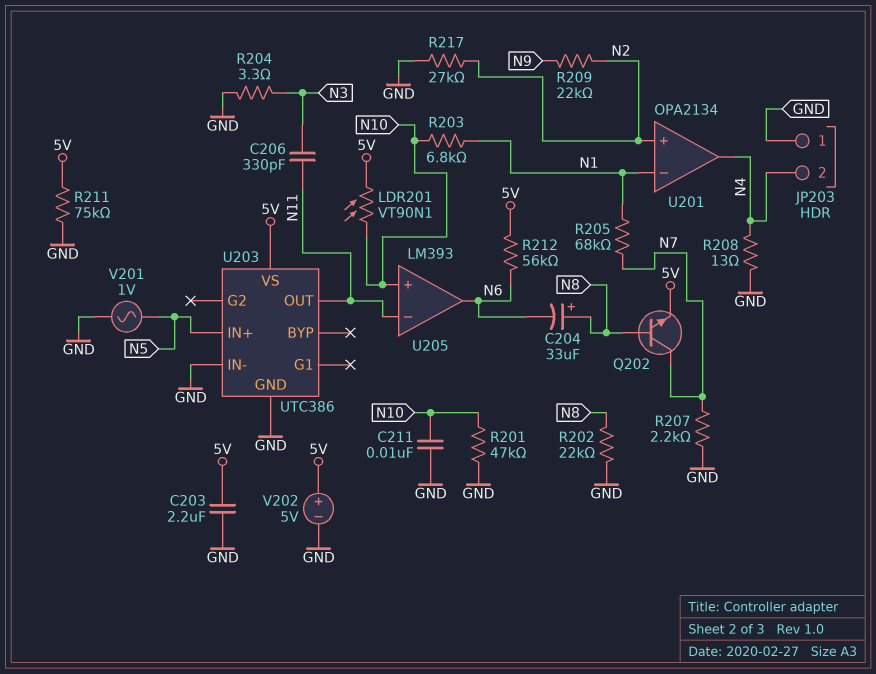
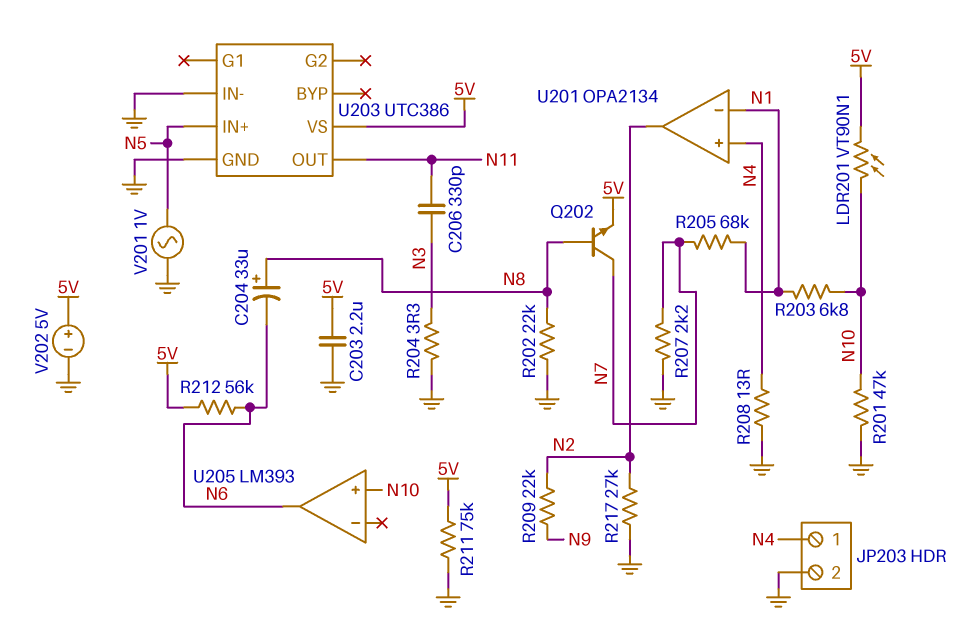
C211: 10nF (GND, N10) -> none
JP203 pin 1: GND -> N4
JP203 pin 2: N4 -> GND
U201 pin in+: N2 -> N4
U201 pin out: N4 -> N2
U205 pin in-: N11 -> none

